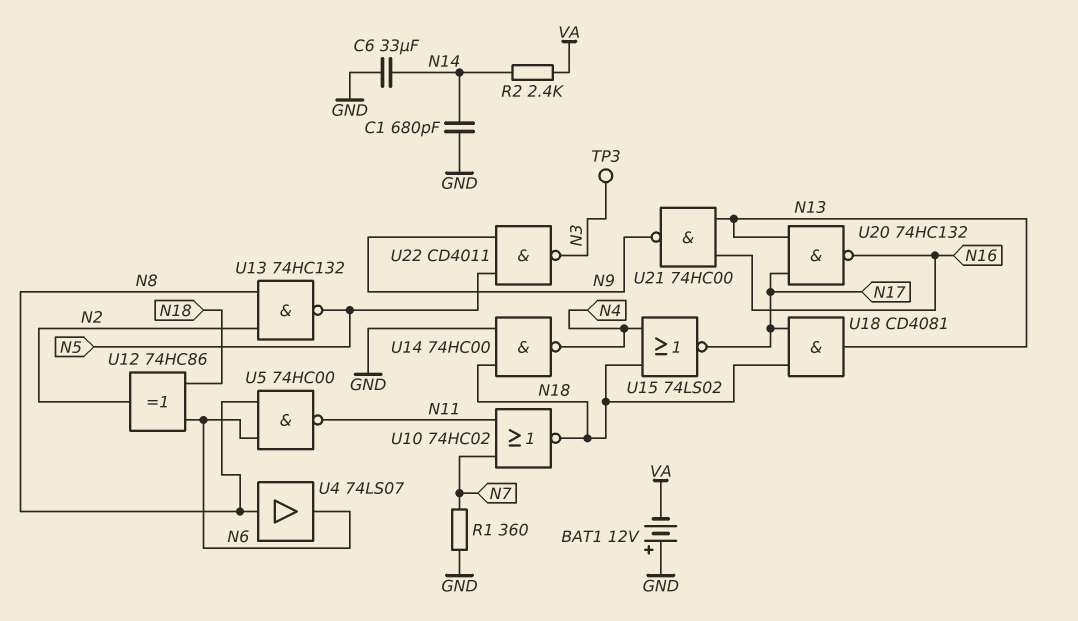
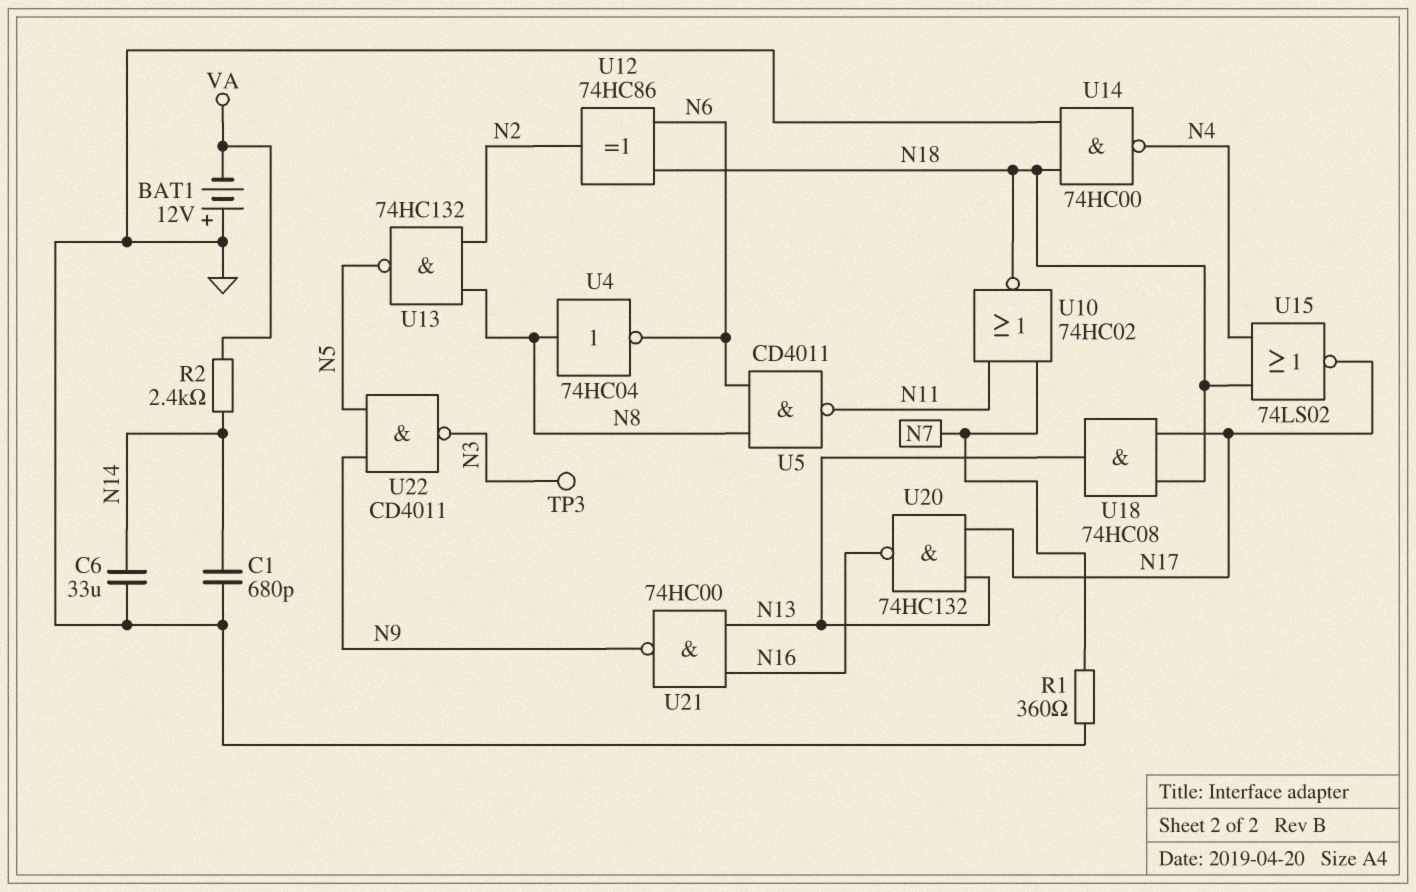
U4: buffer 74LS07 (in N8, out N6) -> NOT 74HC04 (in N8, out N6)
U5: NAND 74HC00 (in N6, in N8, out N11) -> NAND CD4011 (in N6, in N8, out N11)
U18: AND CD4081 (in N17, in N18, out N13) -> AND 74HC08 (in N17, in N18, out N13)

